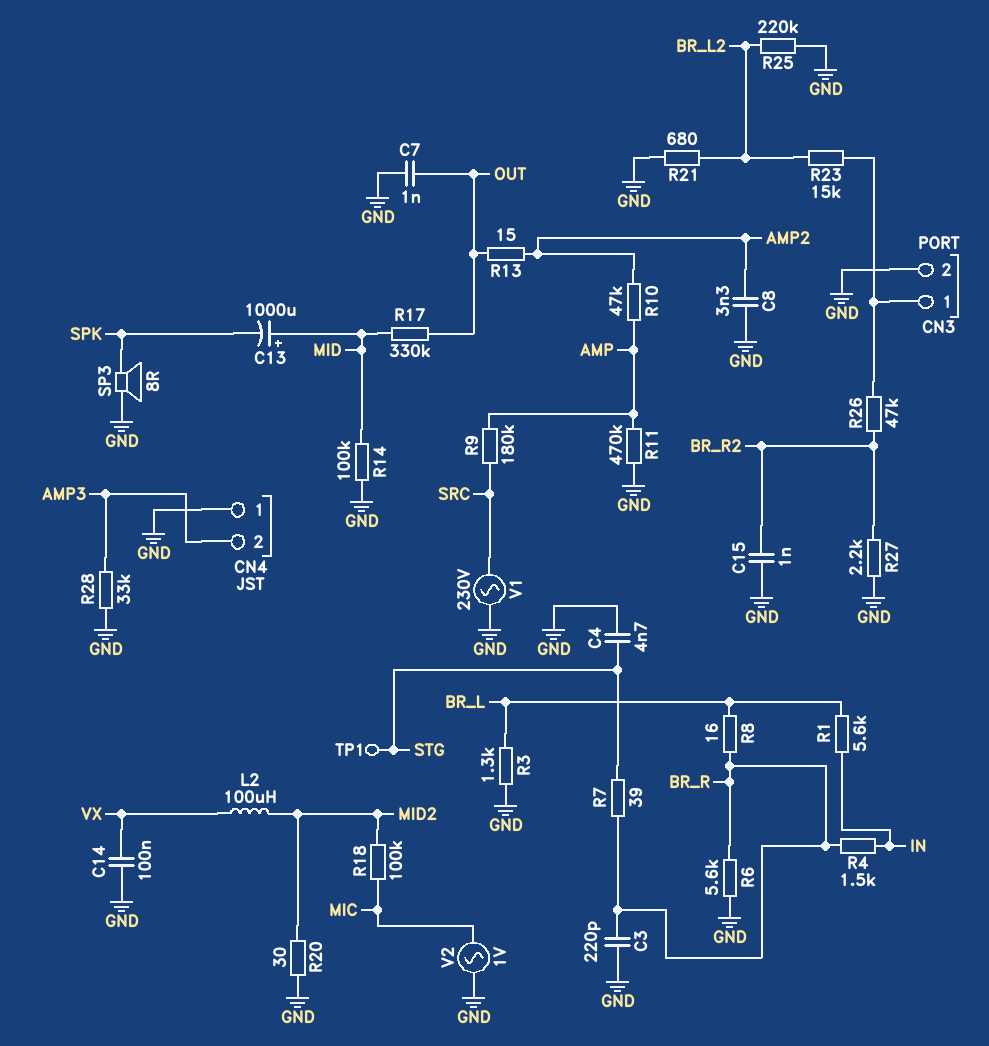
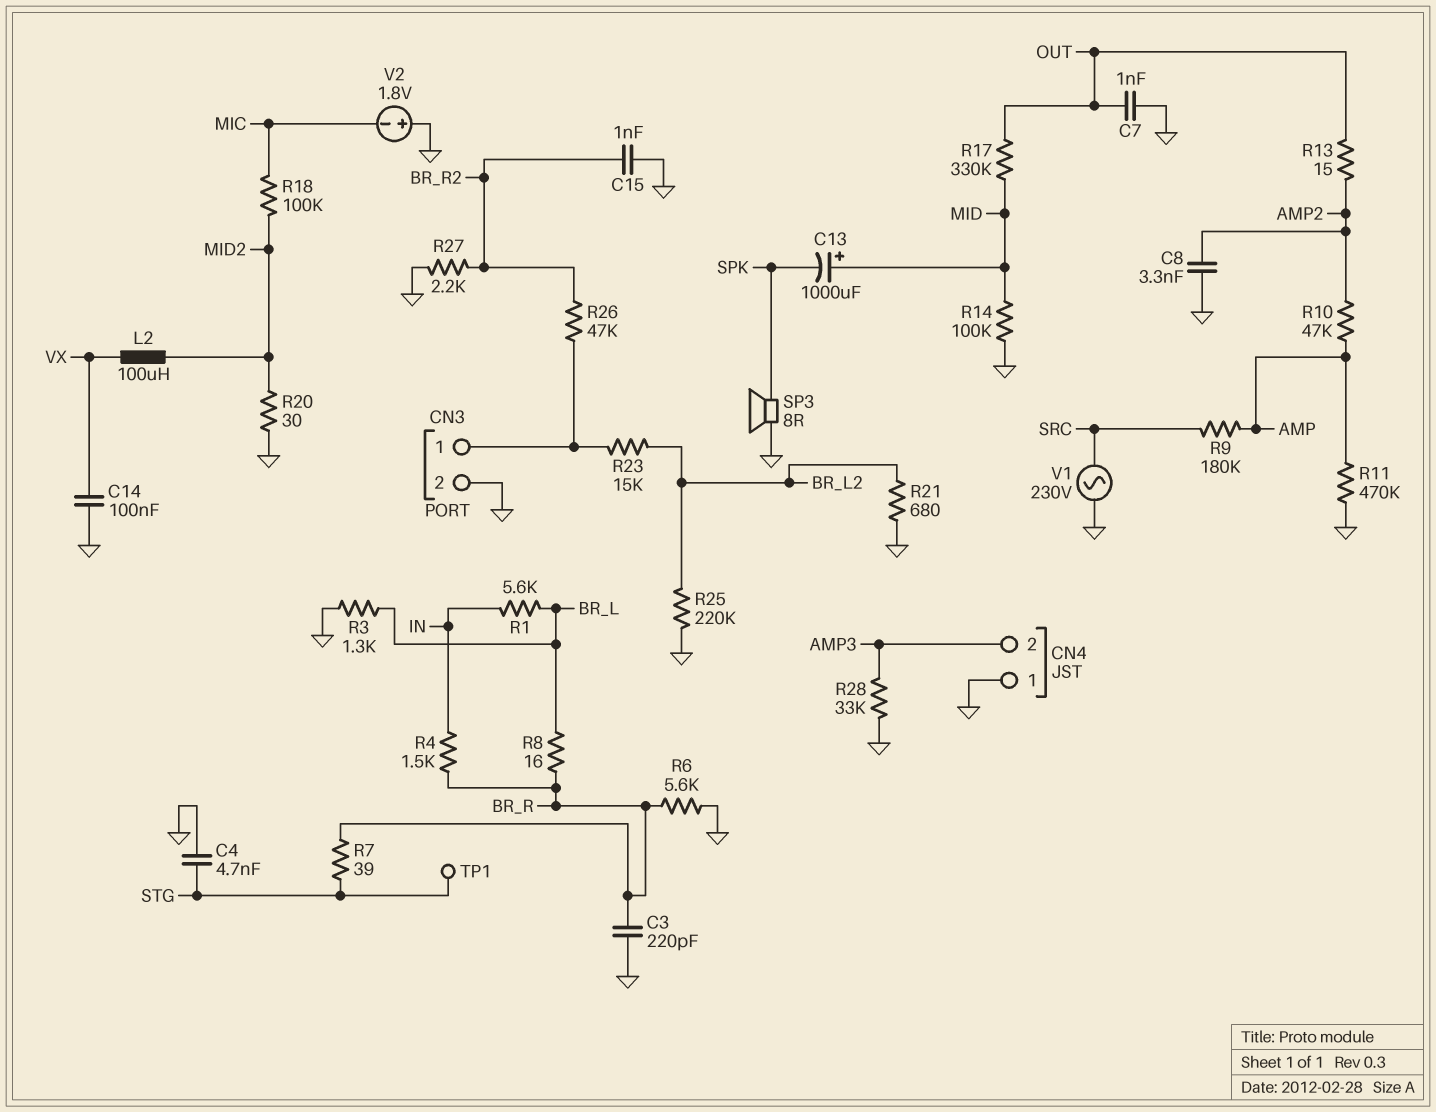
V2: AC 1V (GND, MIC) -> 1.8V (plus GND, minus MIC)

